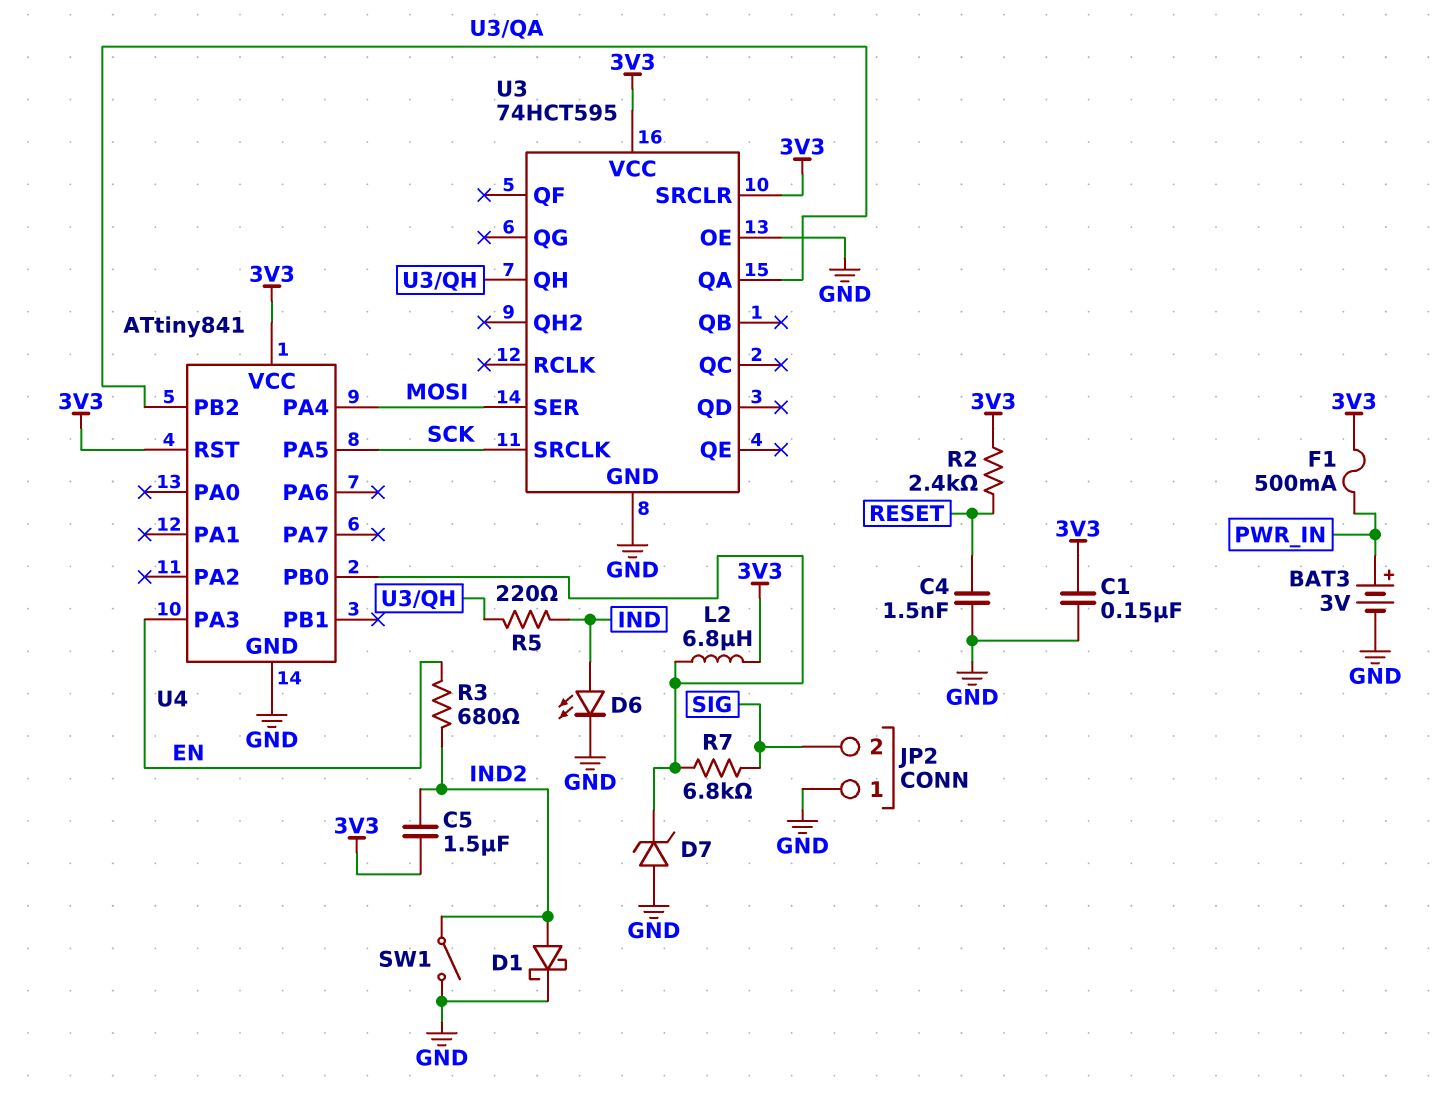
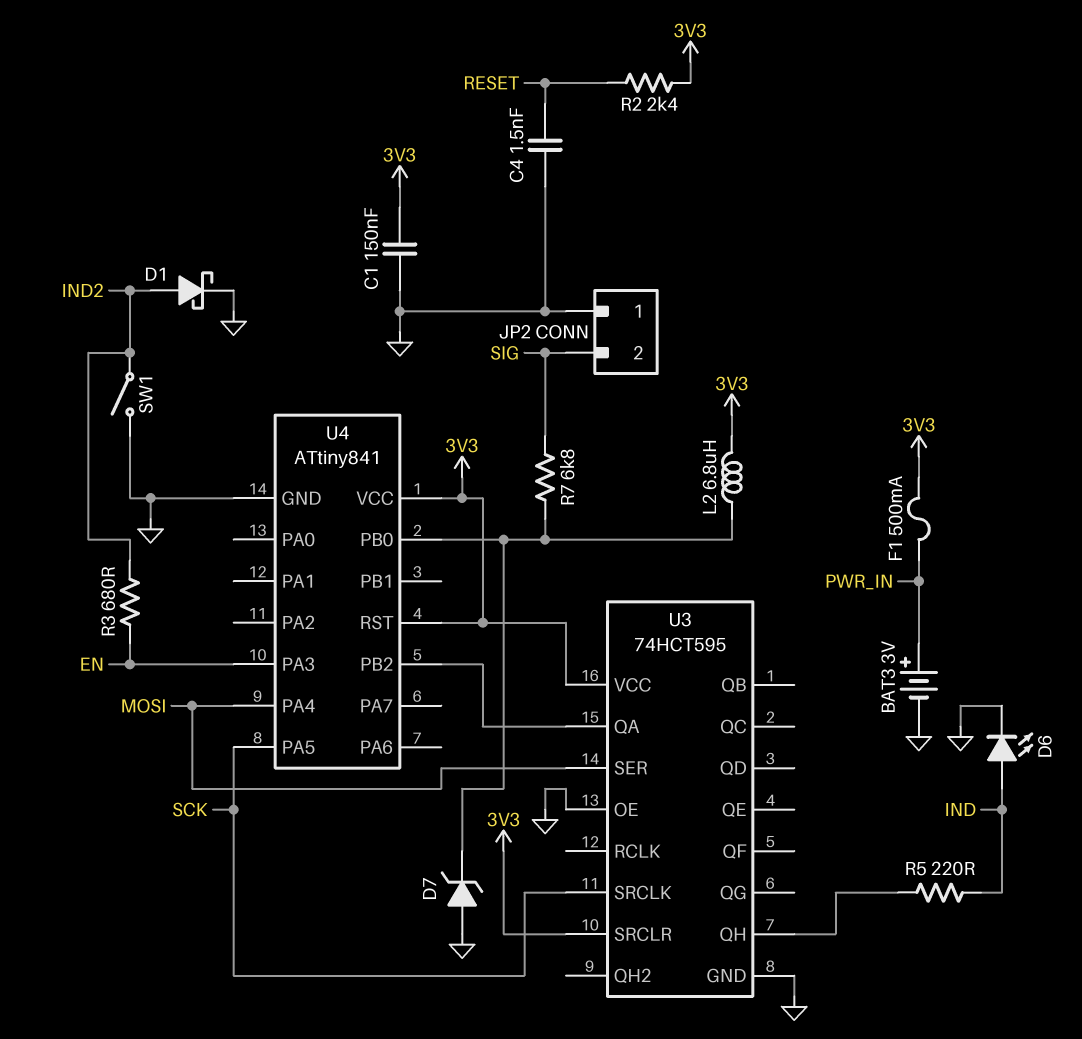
C5: 1.5uF (3V3, IND2) -> none

